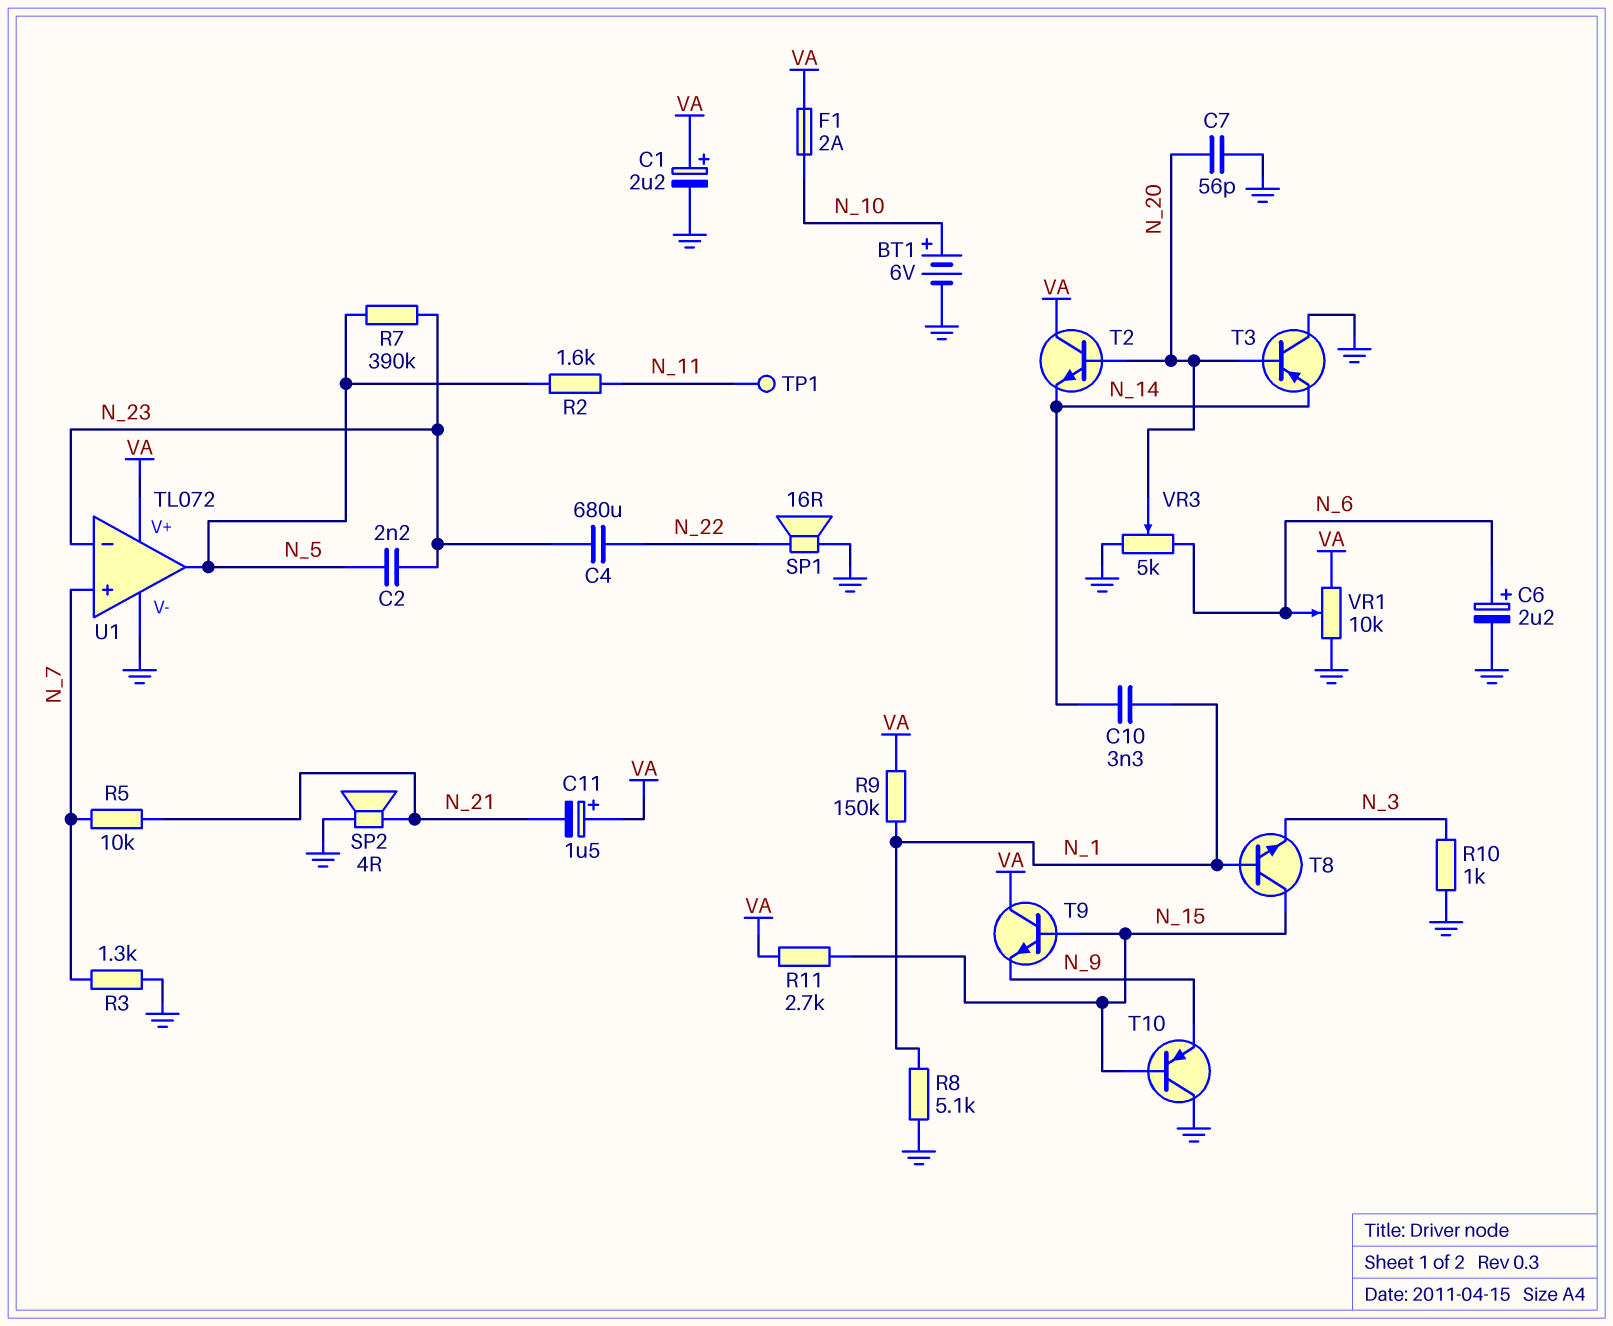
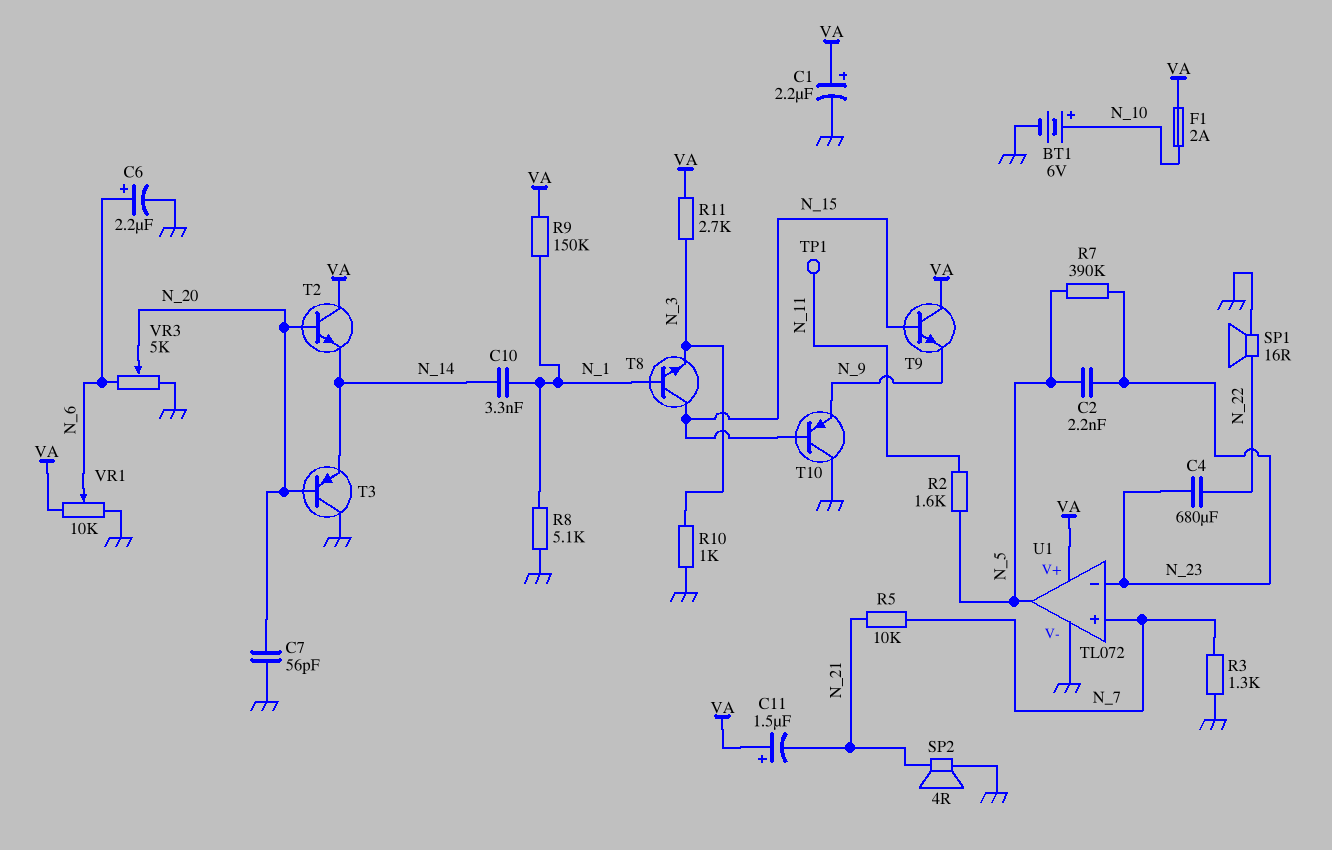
R11: 2.7k (N_15, VA) -> 2.7k (N_3, VA)

